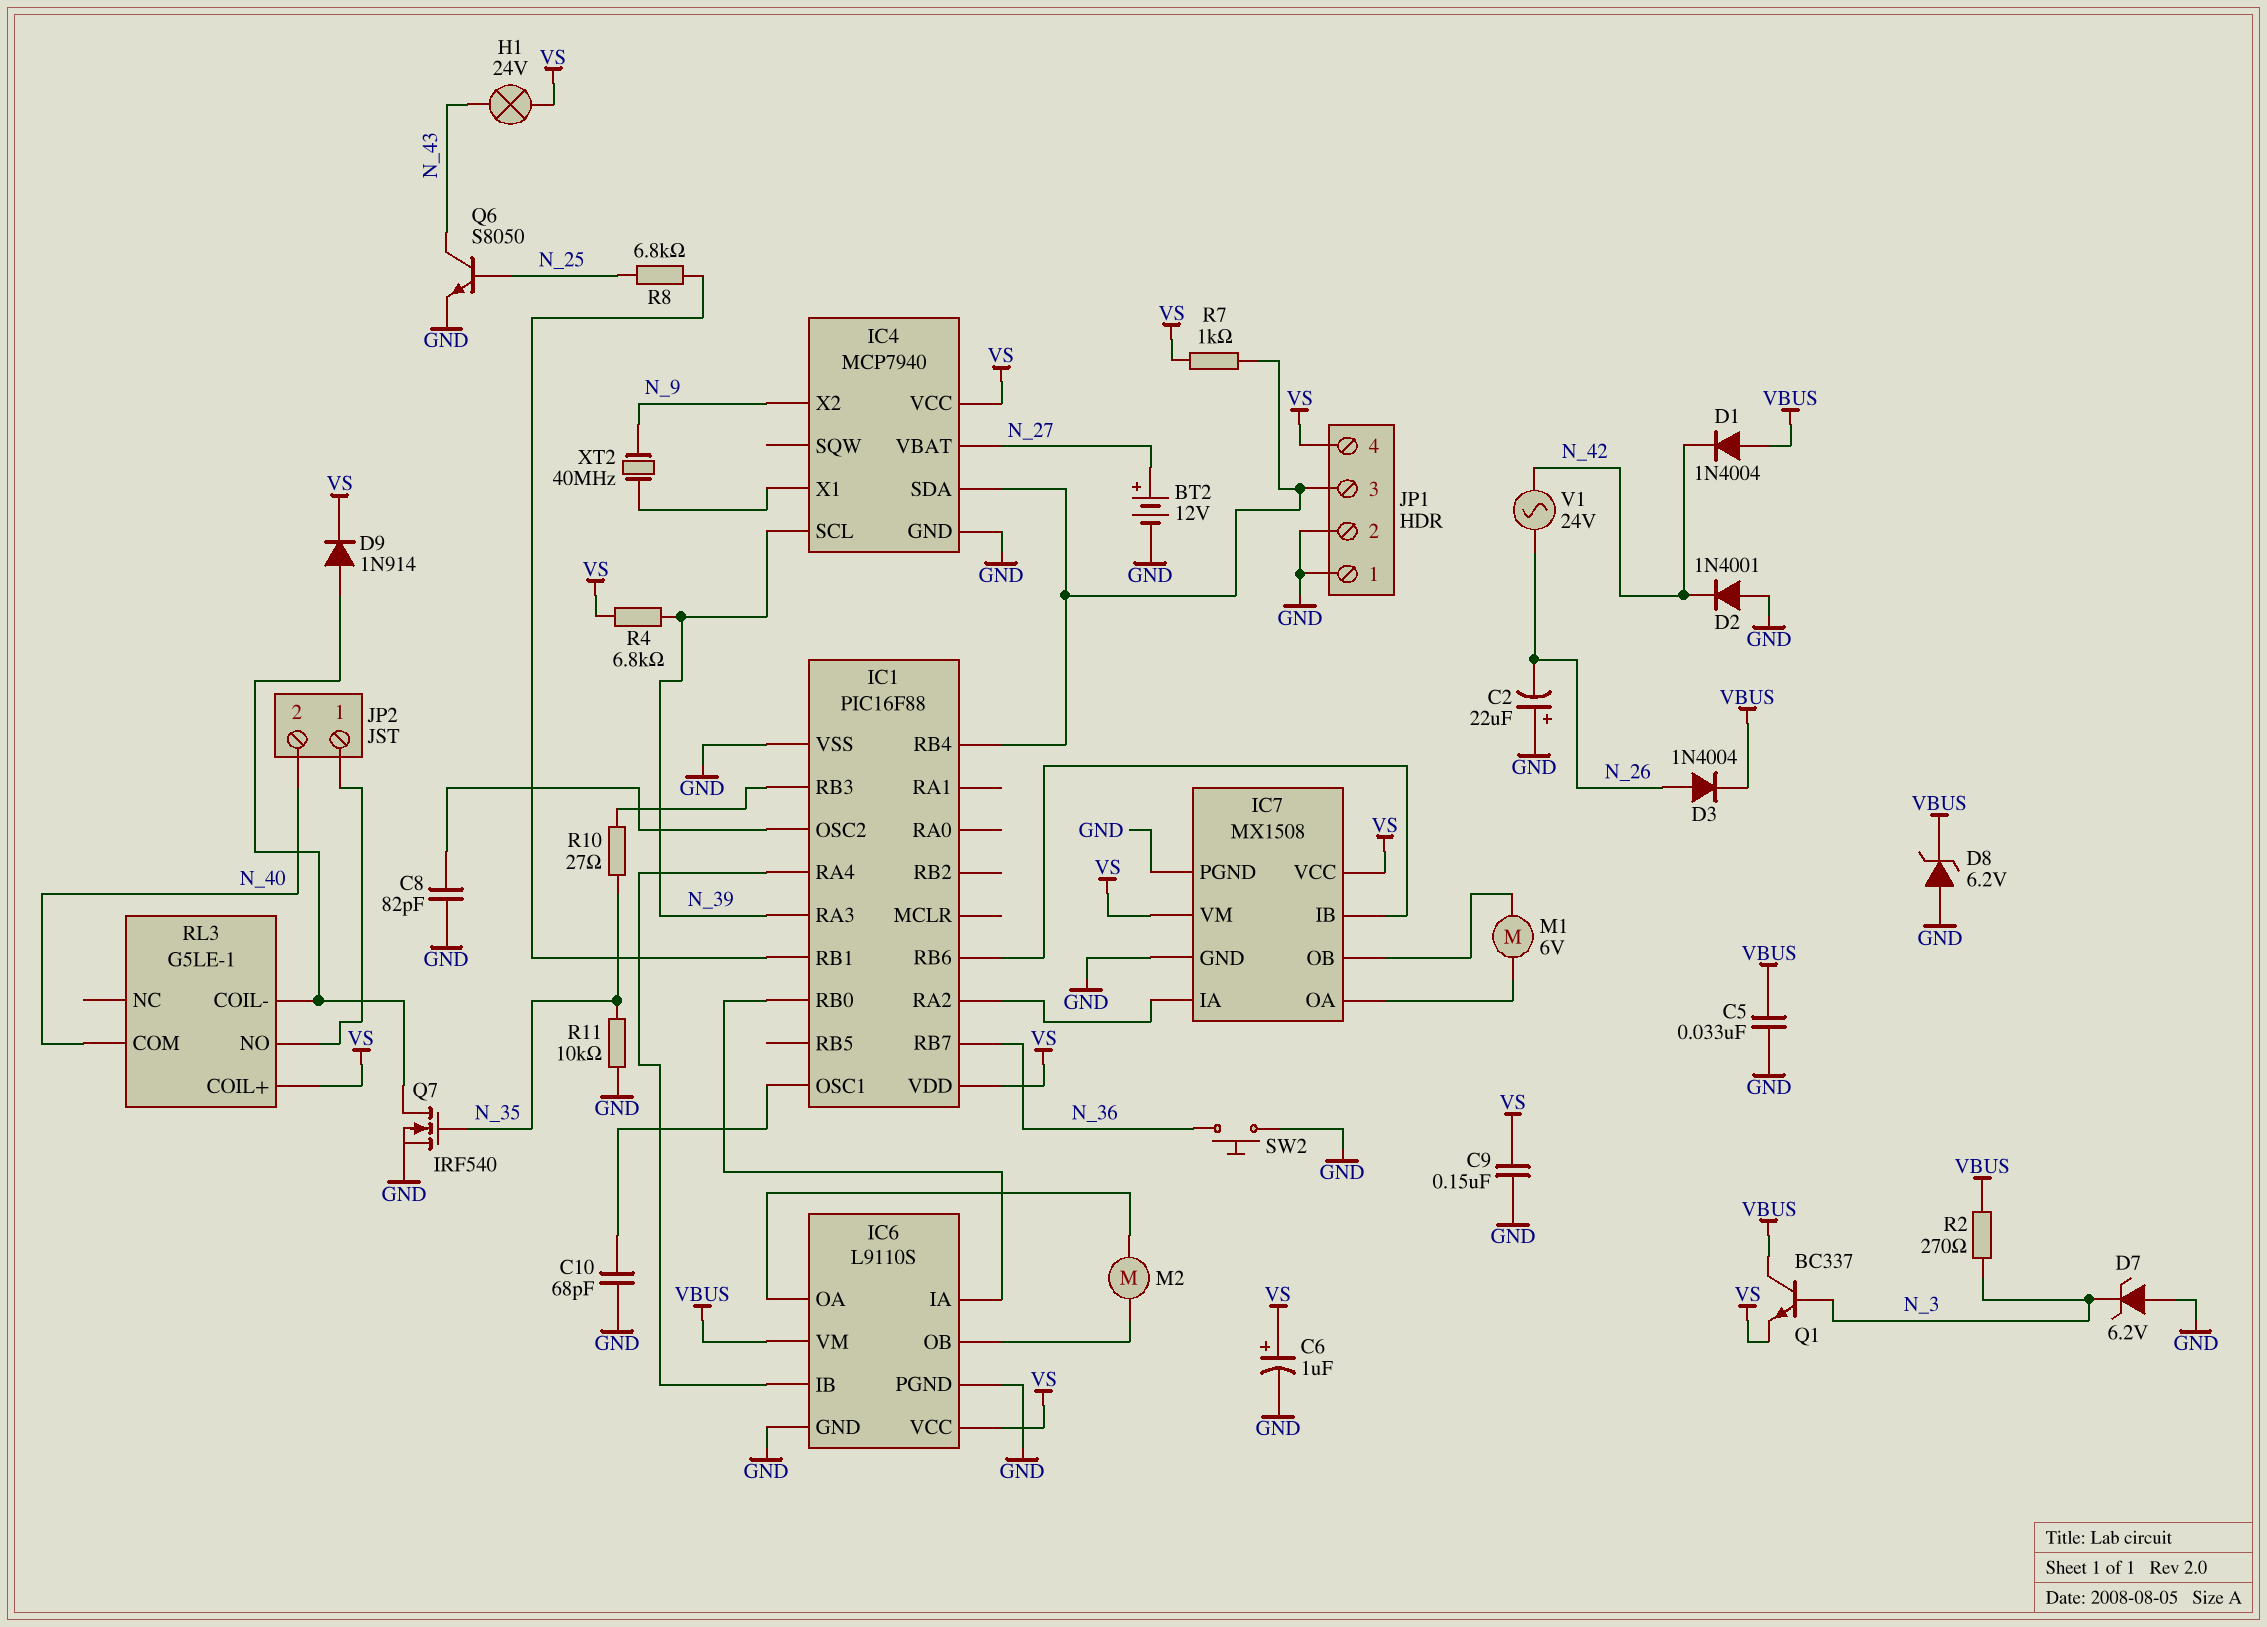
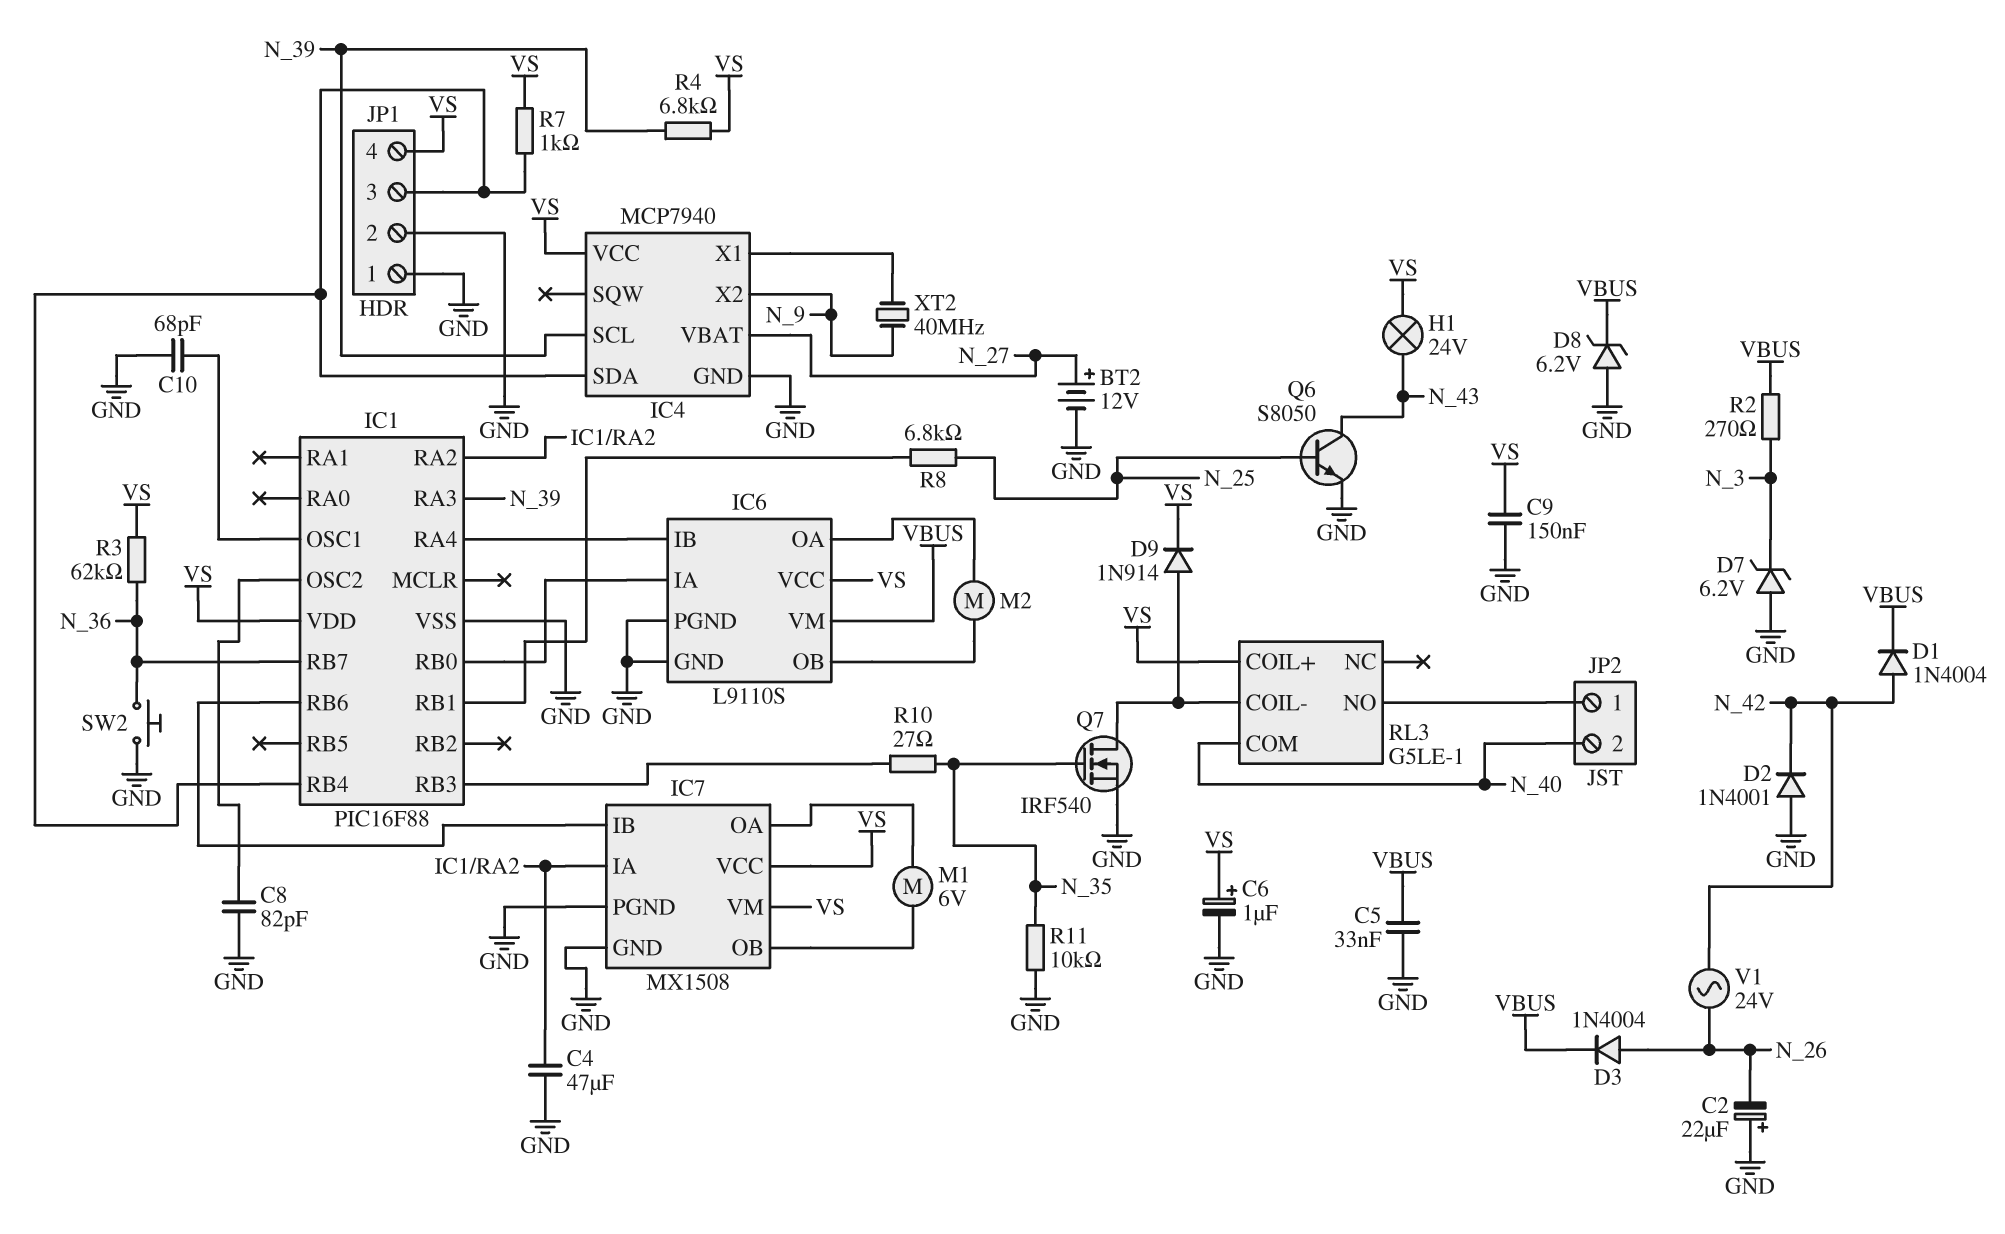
C4: none -> 47uF (GND, IC1/RA2)
D1: diode 1N4004 (A VBUS, K N_42) -> diode 1N4004 (A N_42, K VBUS)
Q1: NPN BC337 (B N_3, C VBUS, E VS) -> none
R3: none -> 62k (N_36, VS)

